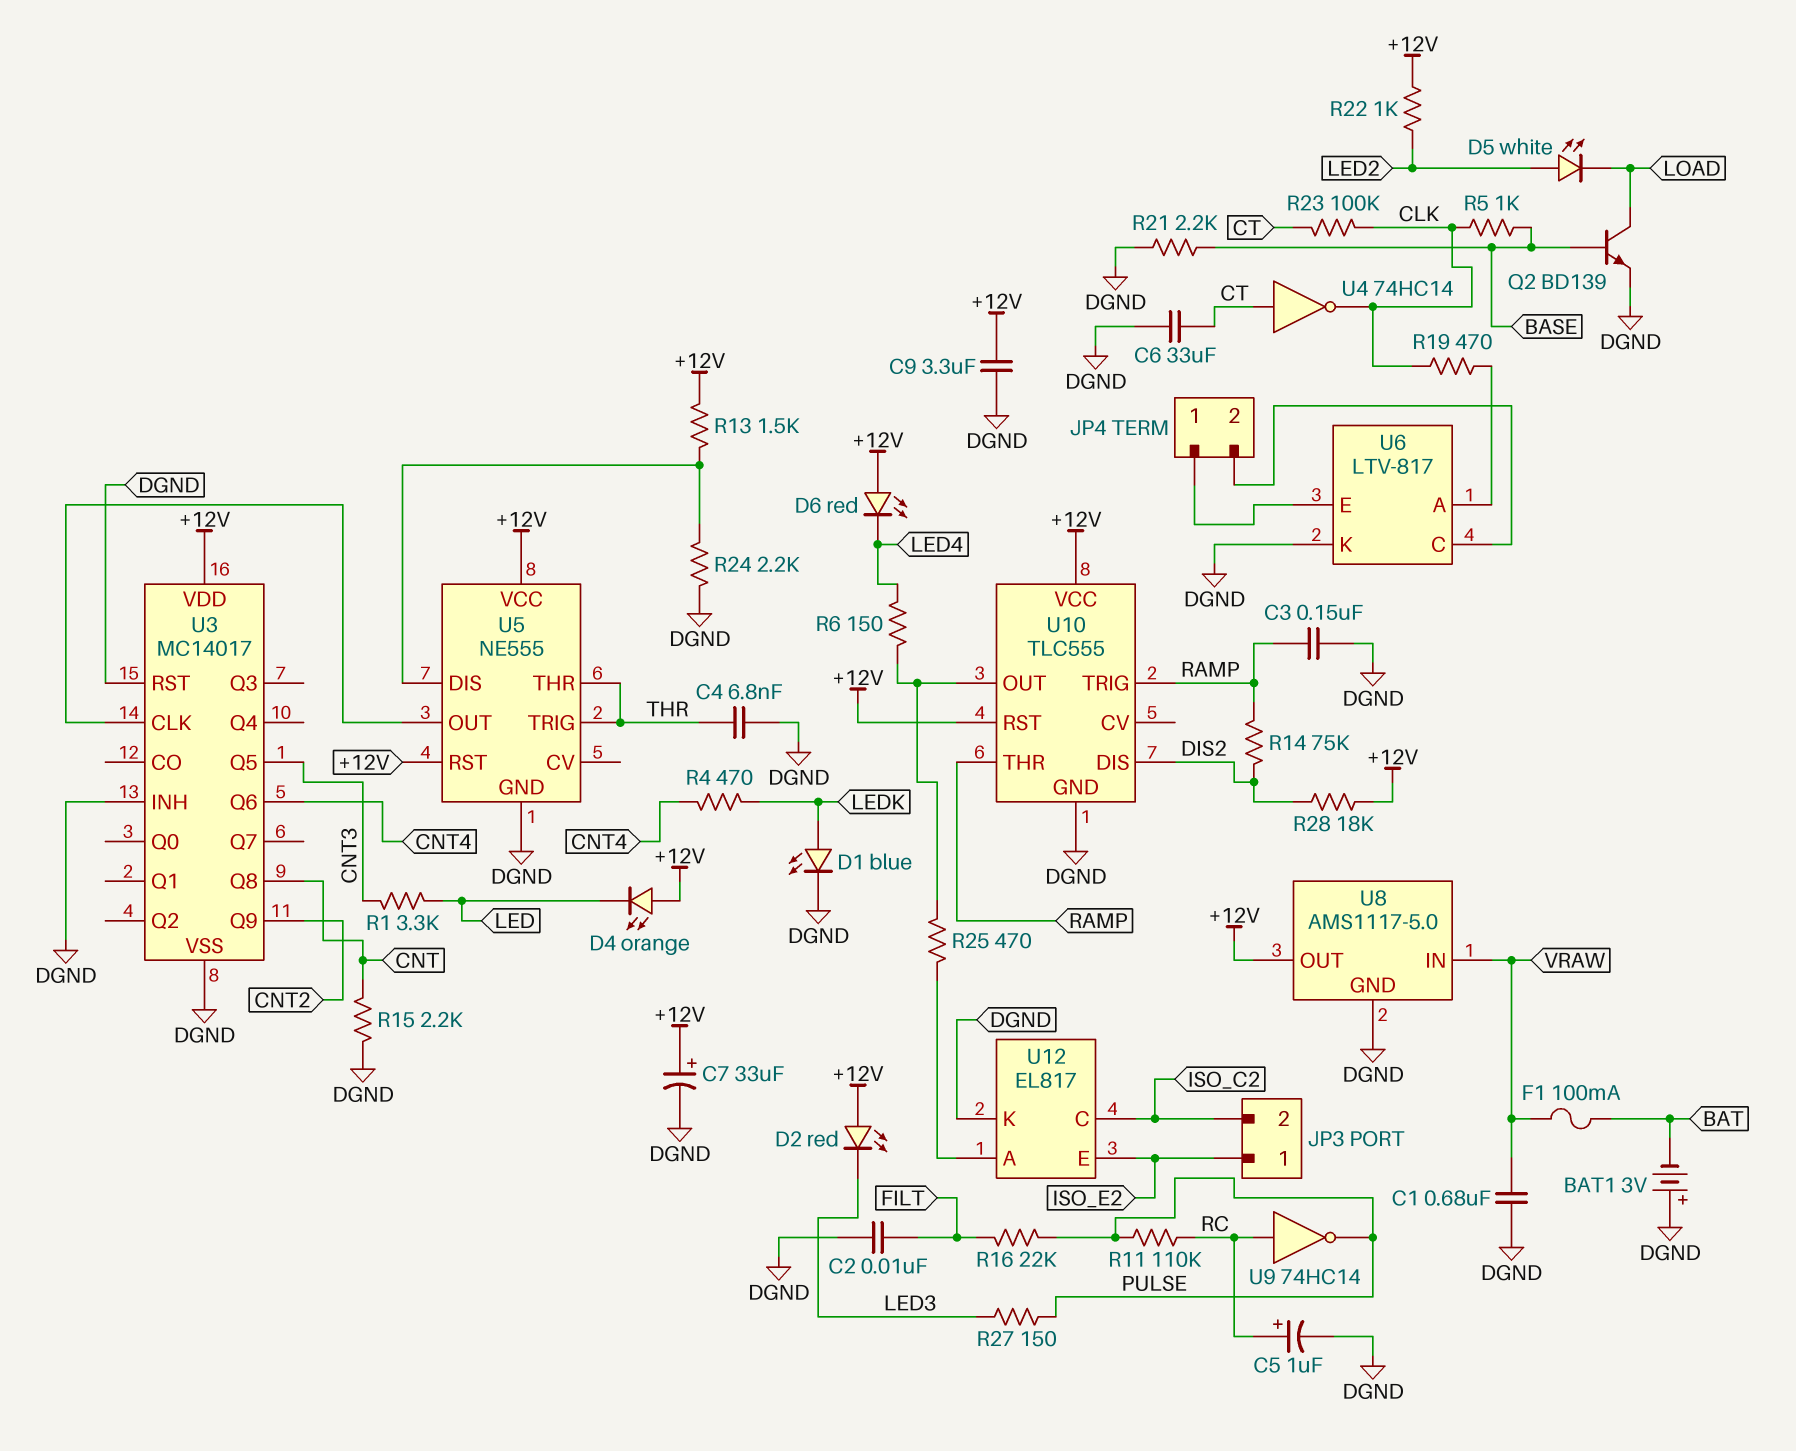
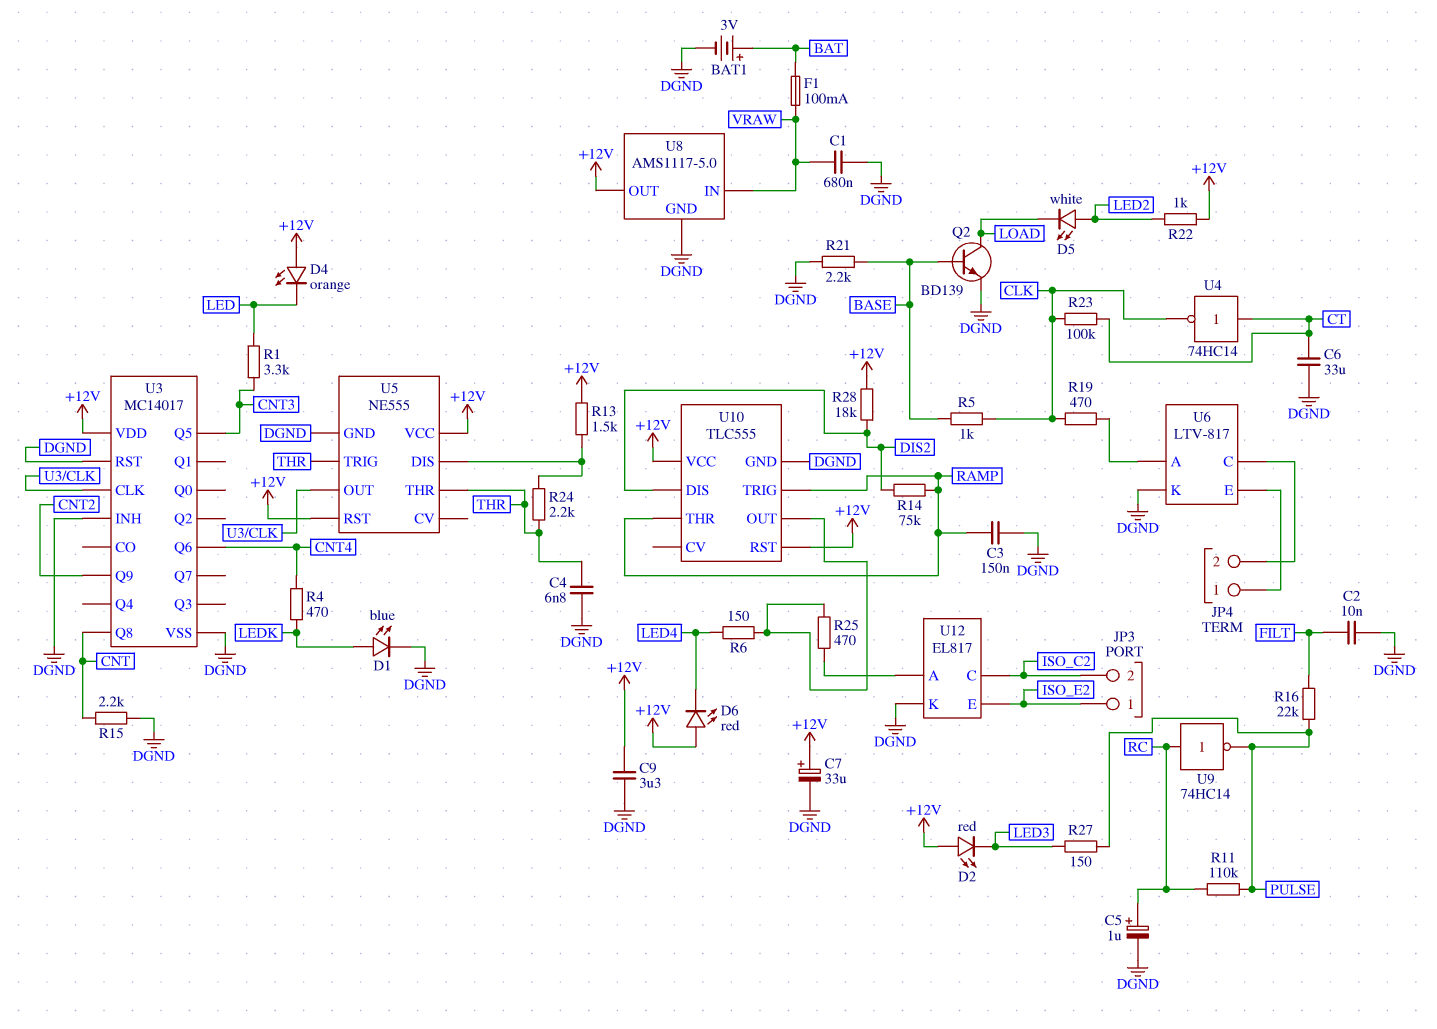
BAT1: 3V (plus DGND, minus BAT) -> 3V (plus BAT, minus DGND)
R24: 2.2k (DGND, U5/DIS) -> 2.2k (THR, U5/DIS)

